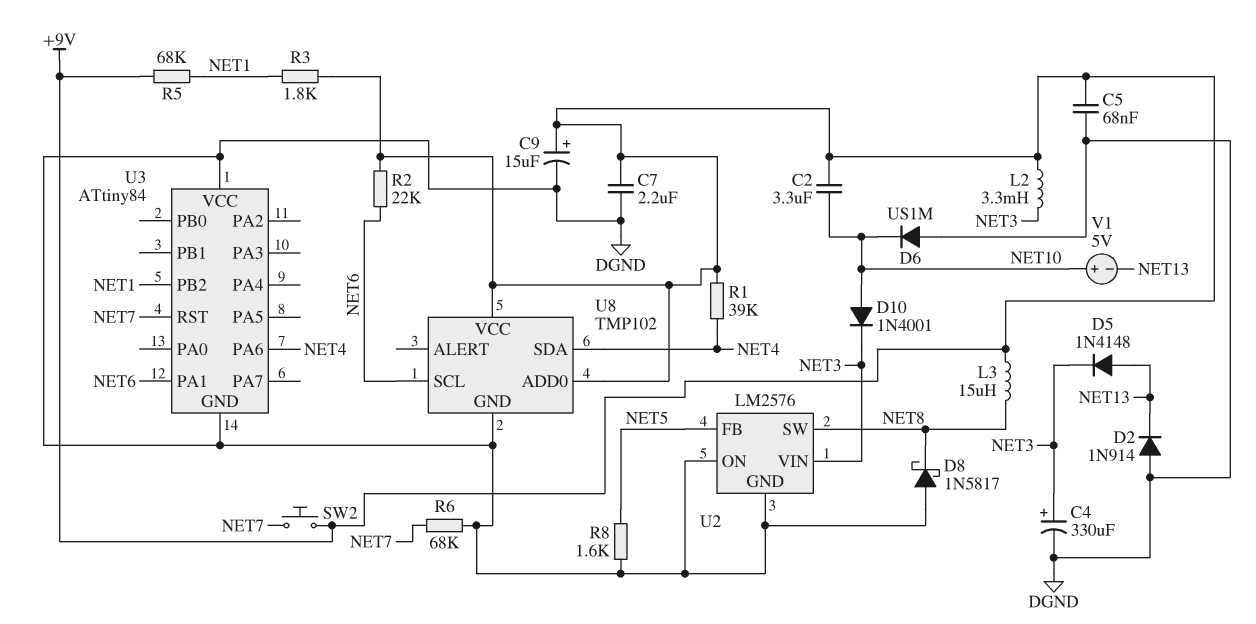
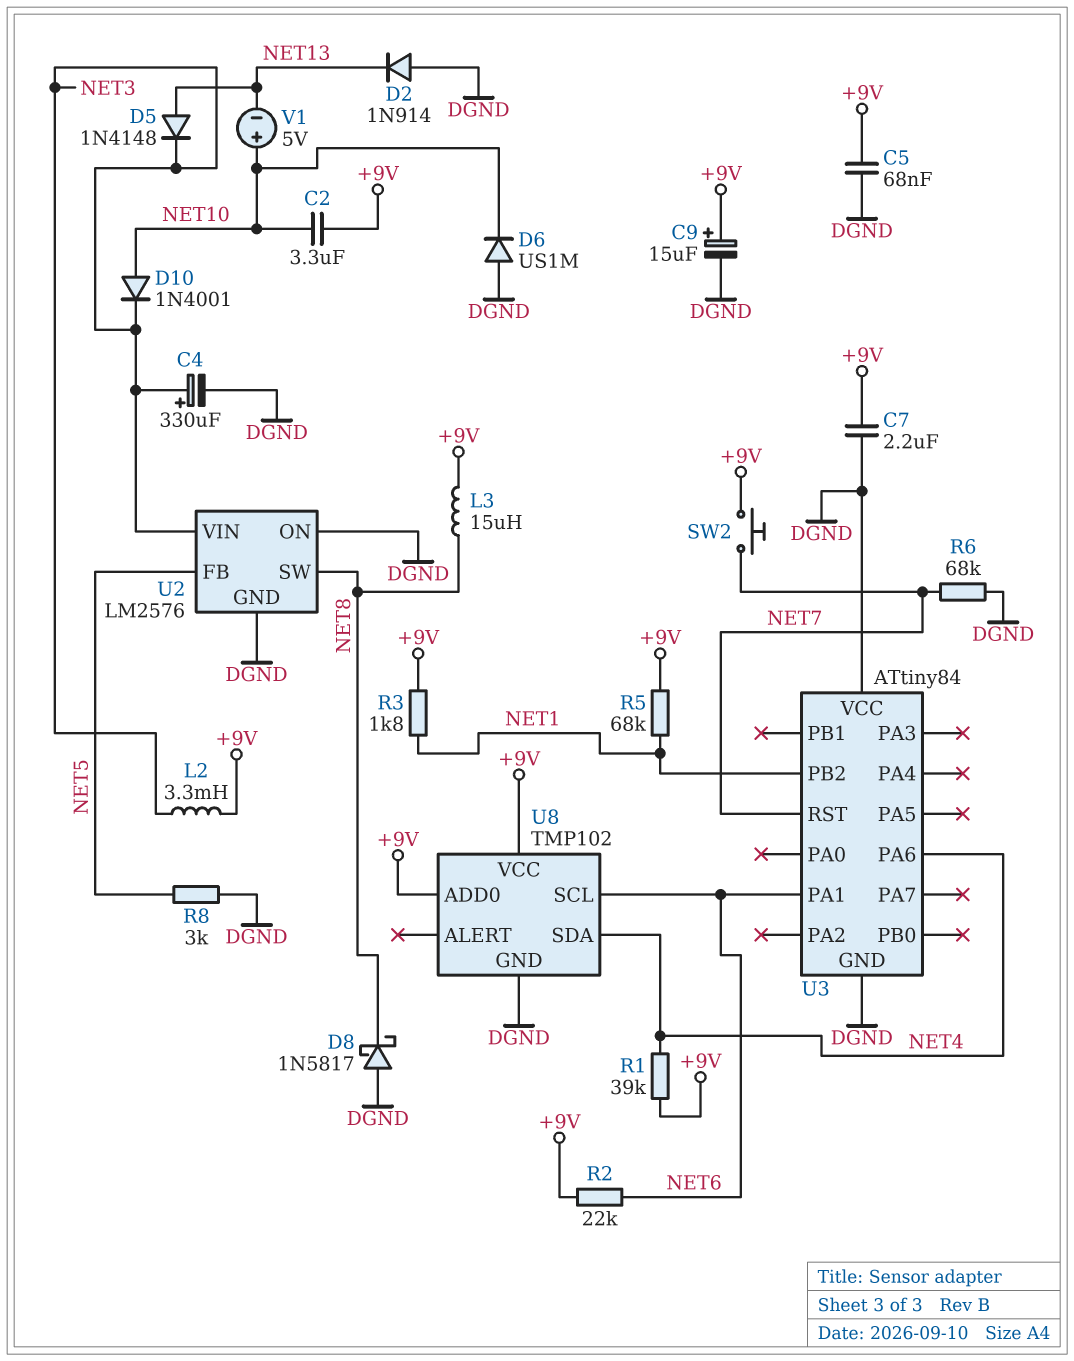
R8: 1.6k (DGND, NET5) -> 3k (DGND, NET5)

